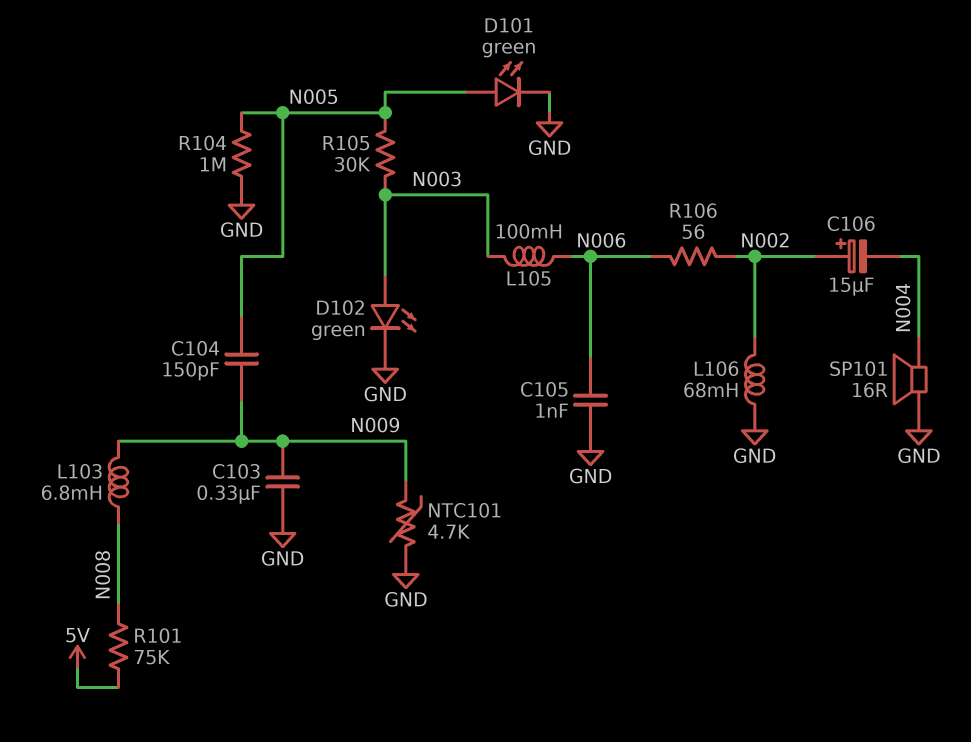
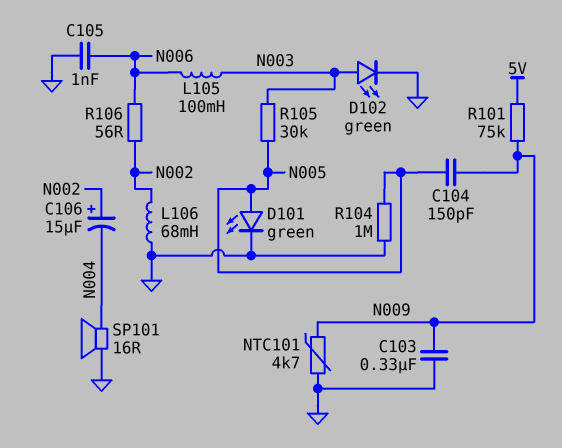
L103: 6.8mH (N008, N009) -> none
R101: 75k (5V, N008) -> 75k (5V, N009)

